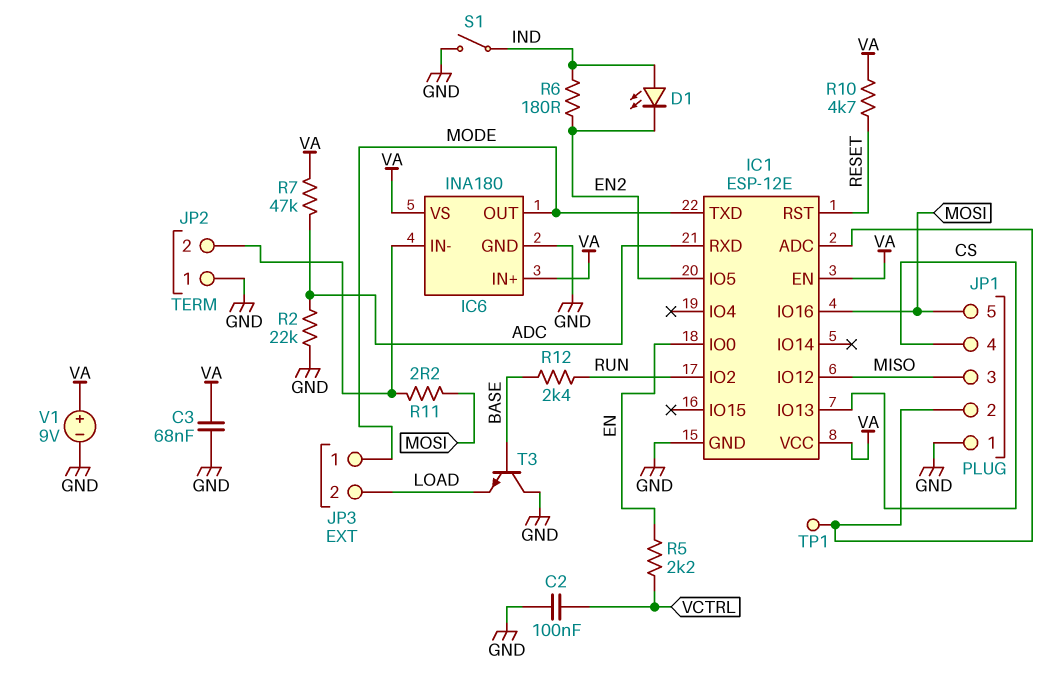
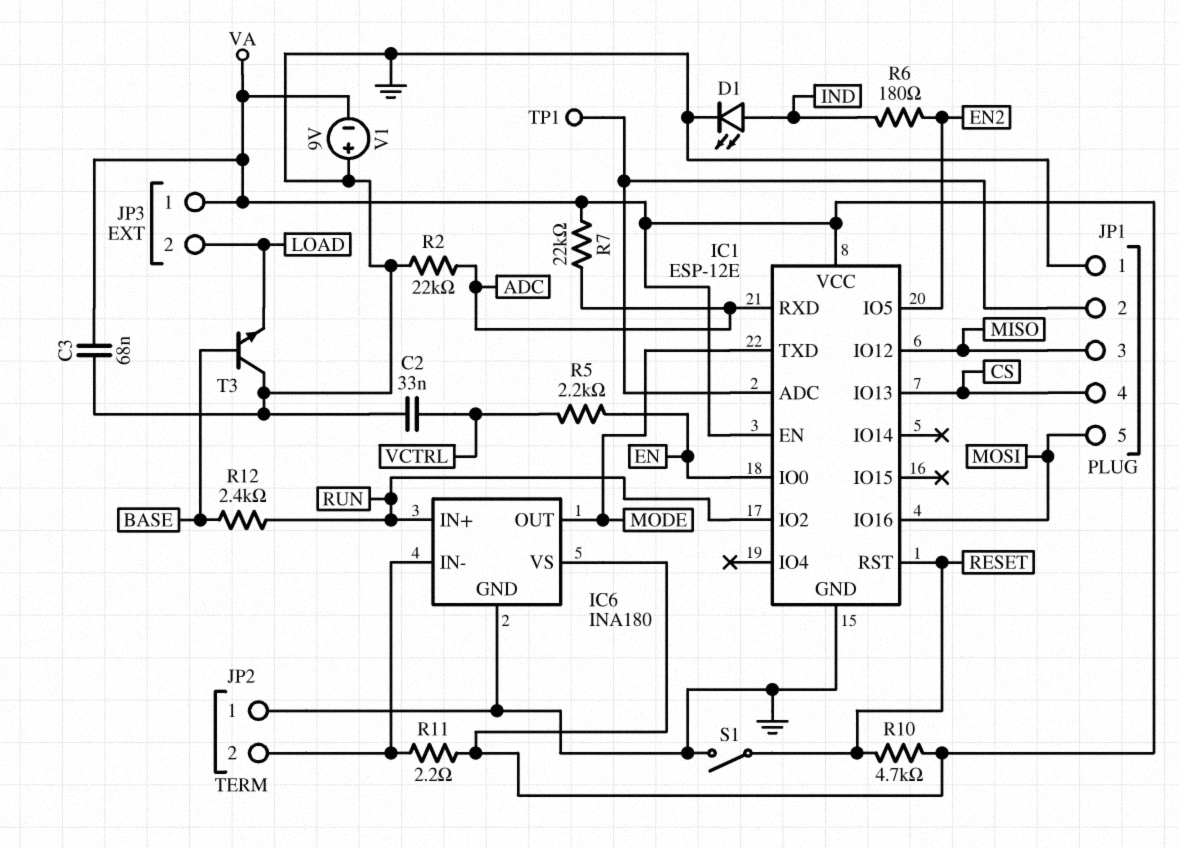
C2: 100nF (GND, VCTRL) -> 33nF (GND, VCTRL)
D1: LED (A IND, K EN2) -> LED (A IND, K GND)
IC6 pin IN+: VA -> RUN
JP3 pin 1: MODE -> VA
R7: 47k (ADC, VA) -> 22k (ADC, VA)
R11: 2.2 (IC6/IN-, MOSI) -> 2.2 (IC6/IN-, VA)
S1: switch (GND, IND) -> switch (GND, RESET)
V1: 9V (plus VA, minus GND) -> 9V (plus GND, minus VA)

